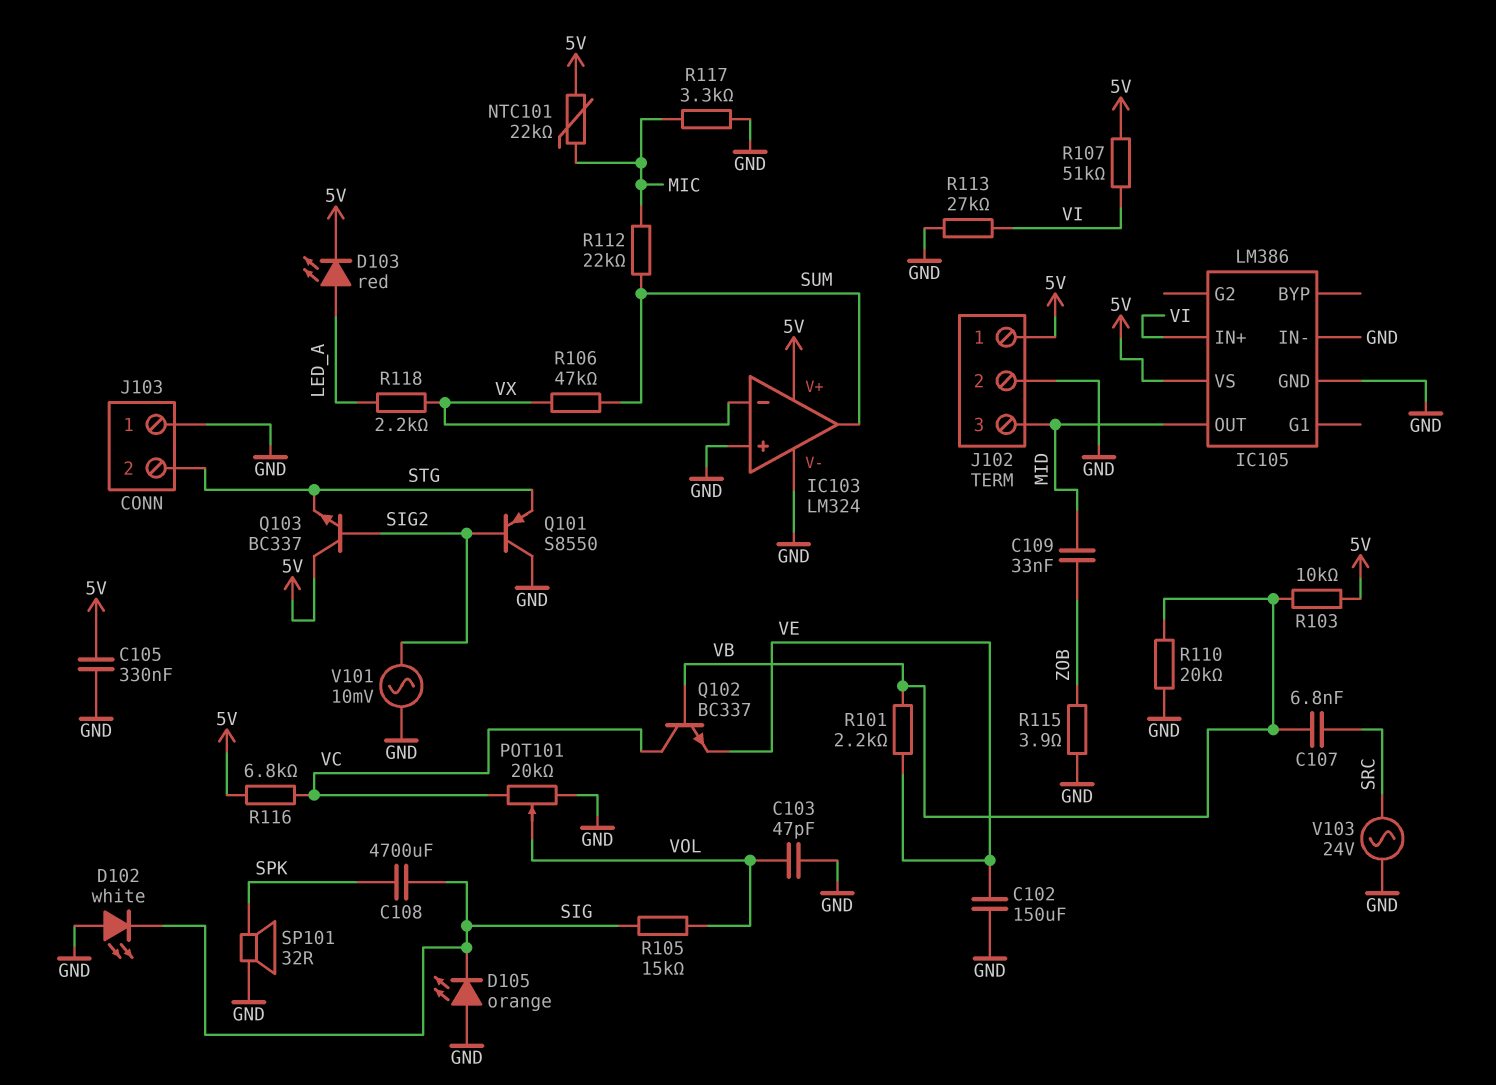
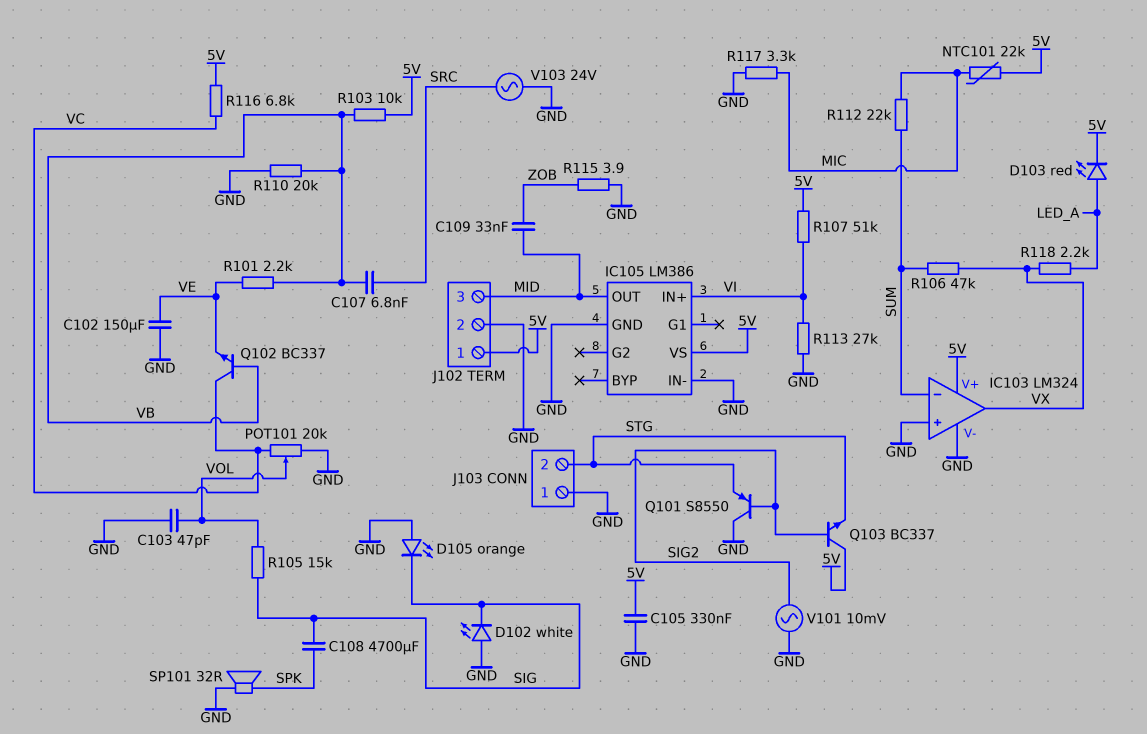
IC103 pin in-: VX -> SUM
IC103 pin out: SUM -> VX

